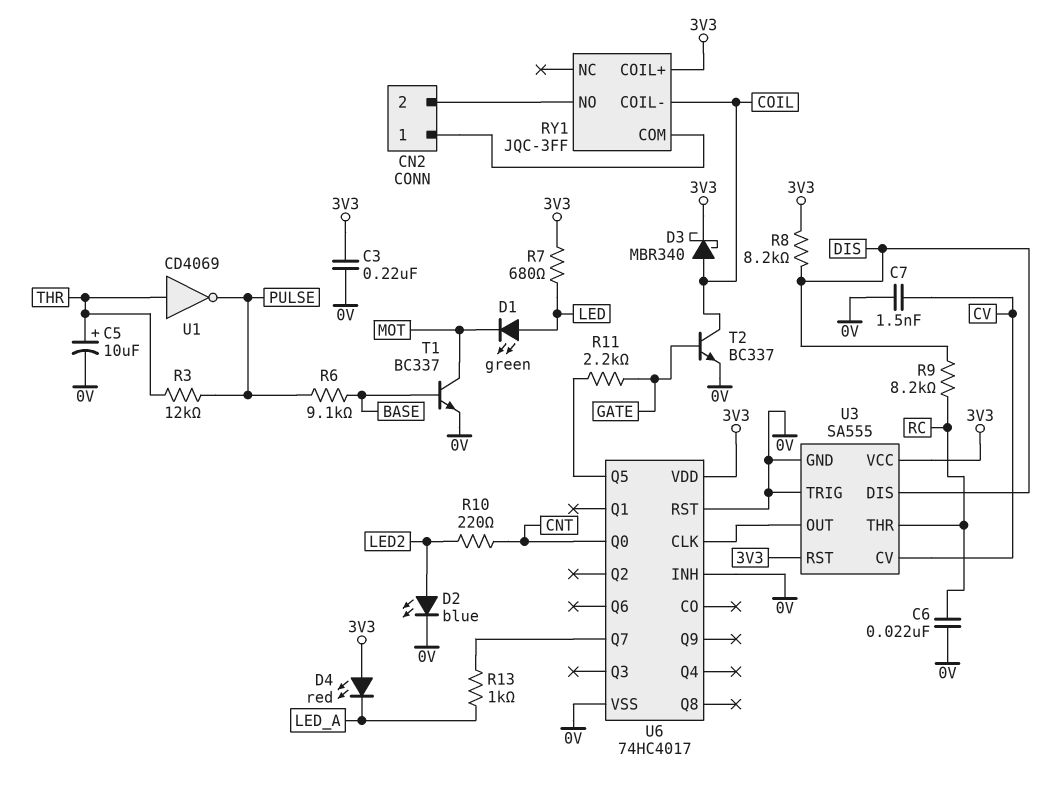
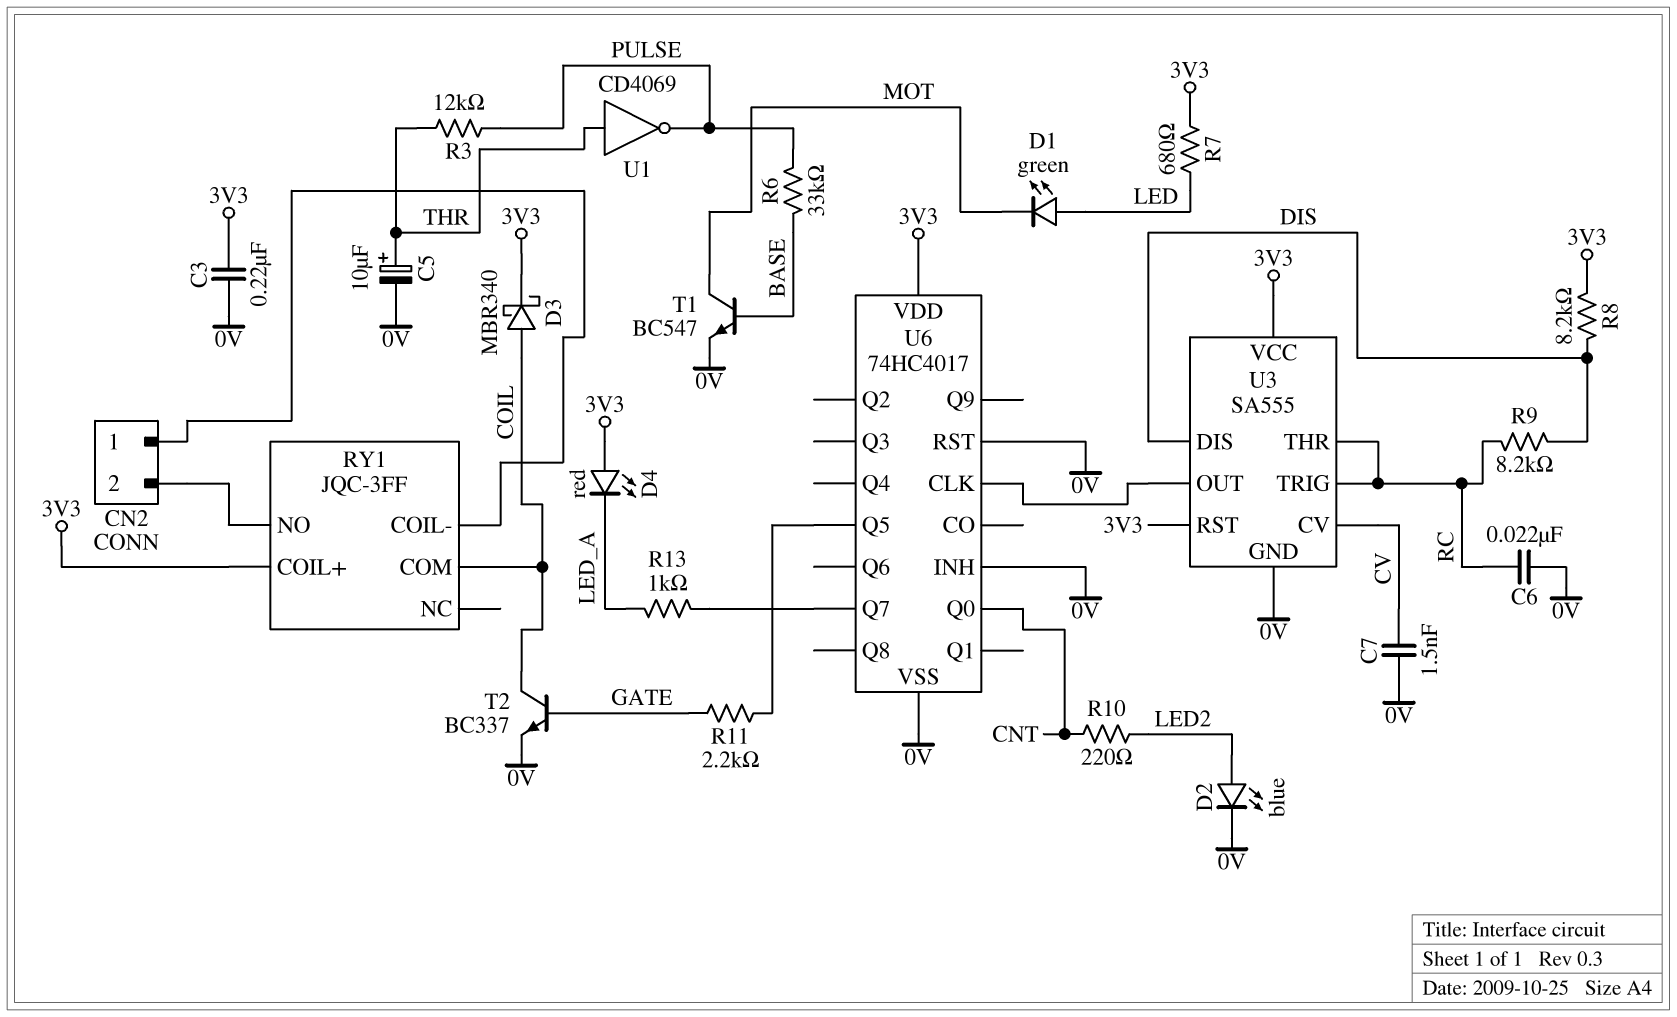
R6: 9.1k (BASE, PULSE) -> 33k (BASE, PULSE)
RY1 pin COIL-: COIL -> CN2/1
RY1 pin COM: CN2/1 -> COIL
T1: NPN BC337 (B BASE, C MOT, E 0V) -> NPN BC547 (B BASE, C MOT, E 0V)
U3 pin TRIG: 0V -> RC

